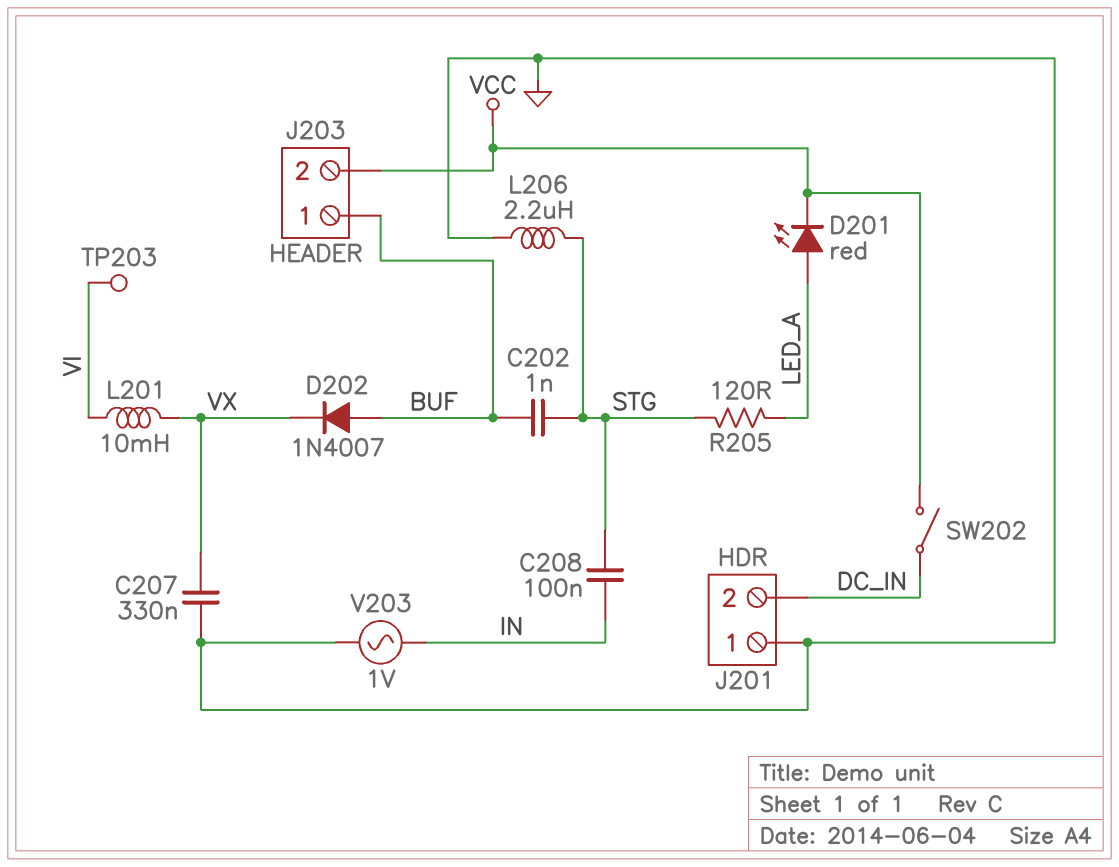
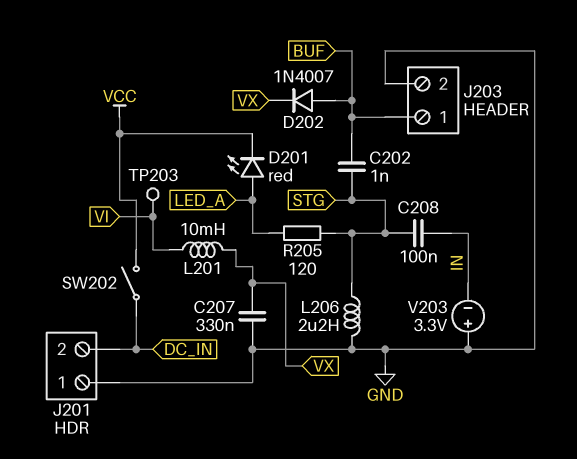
J203 pin 2: VCC -> GND
V203: AC 1V (GND, IN) -> 3.3V (plus GND, minus IN)

